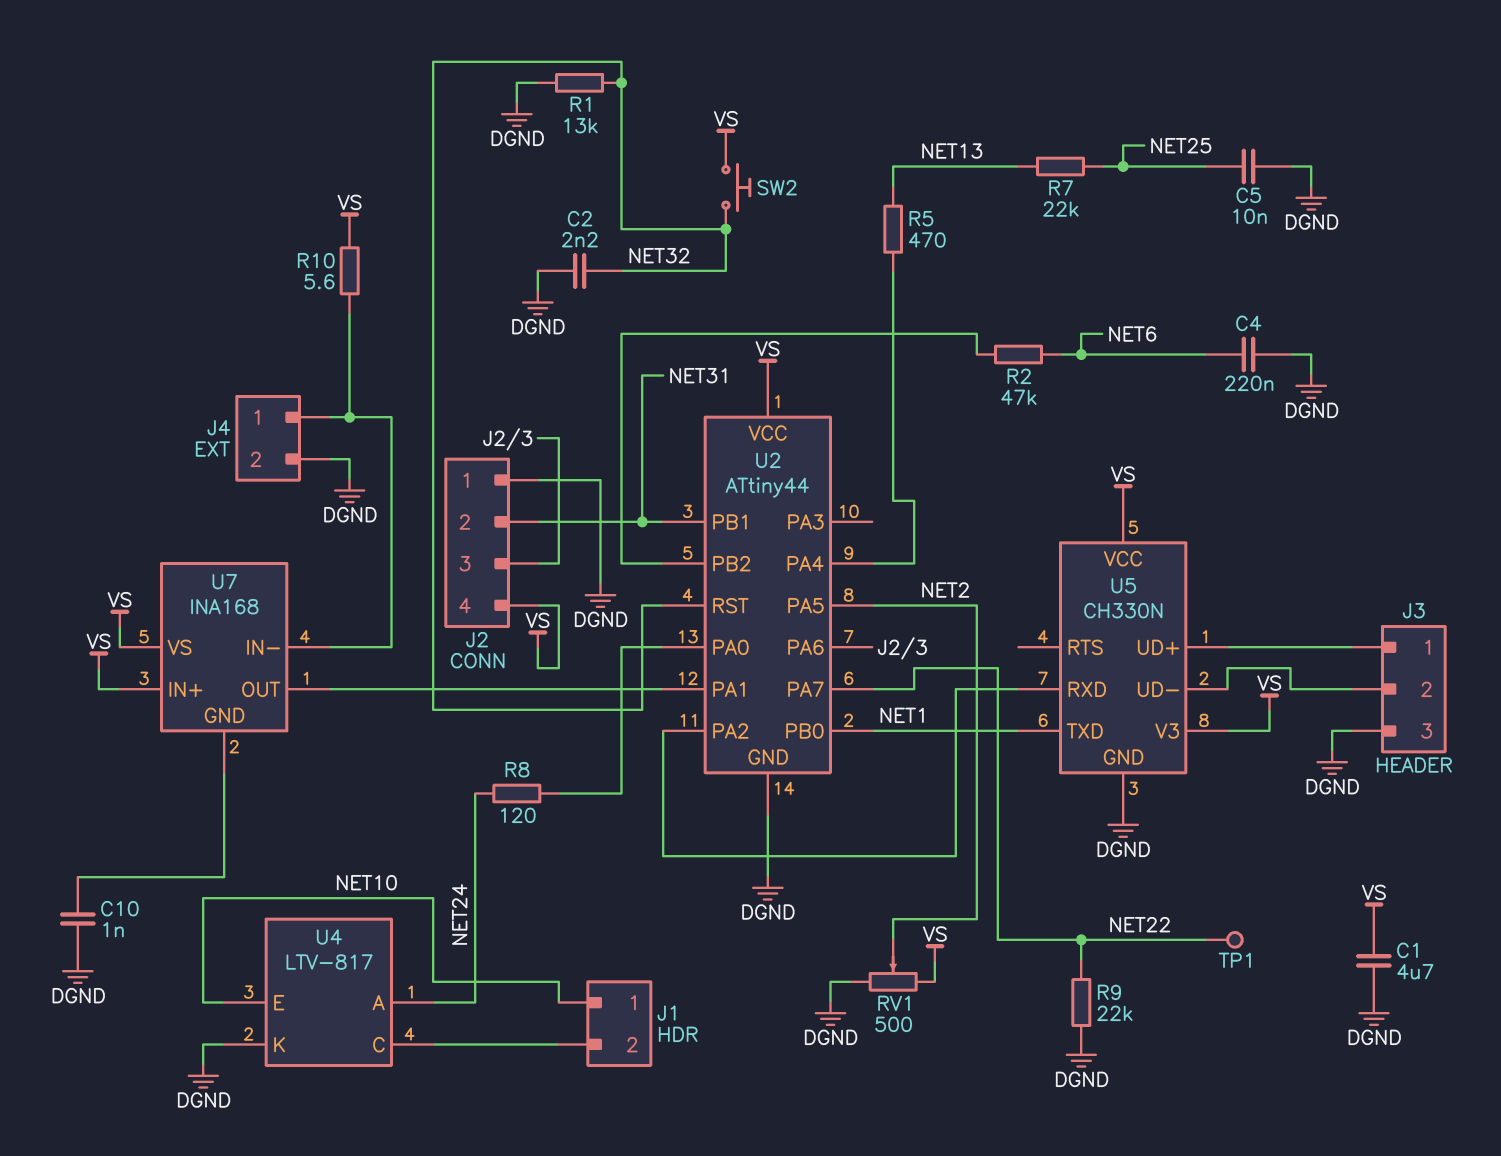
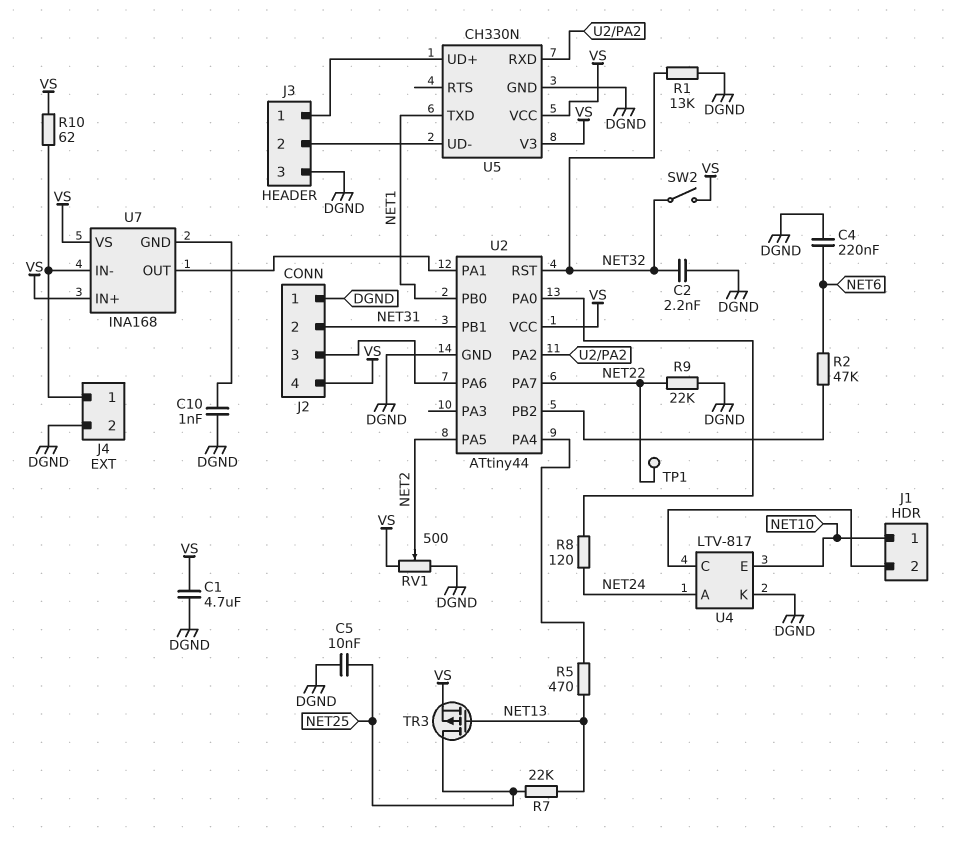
R10: 5.6 (J4/1, VS) -> 62 (J4/1, VS)
SW2: button (NET32, VS) -> switch (NET32, VS)
TR3: none -> PMOS (G NET13, D NET25, S VS)

